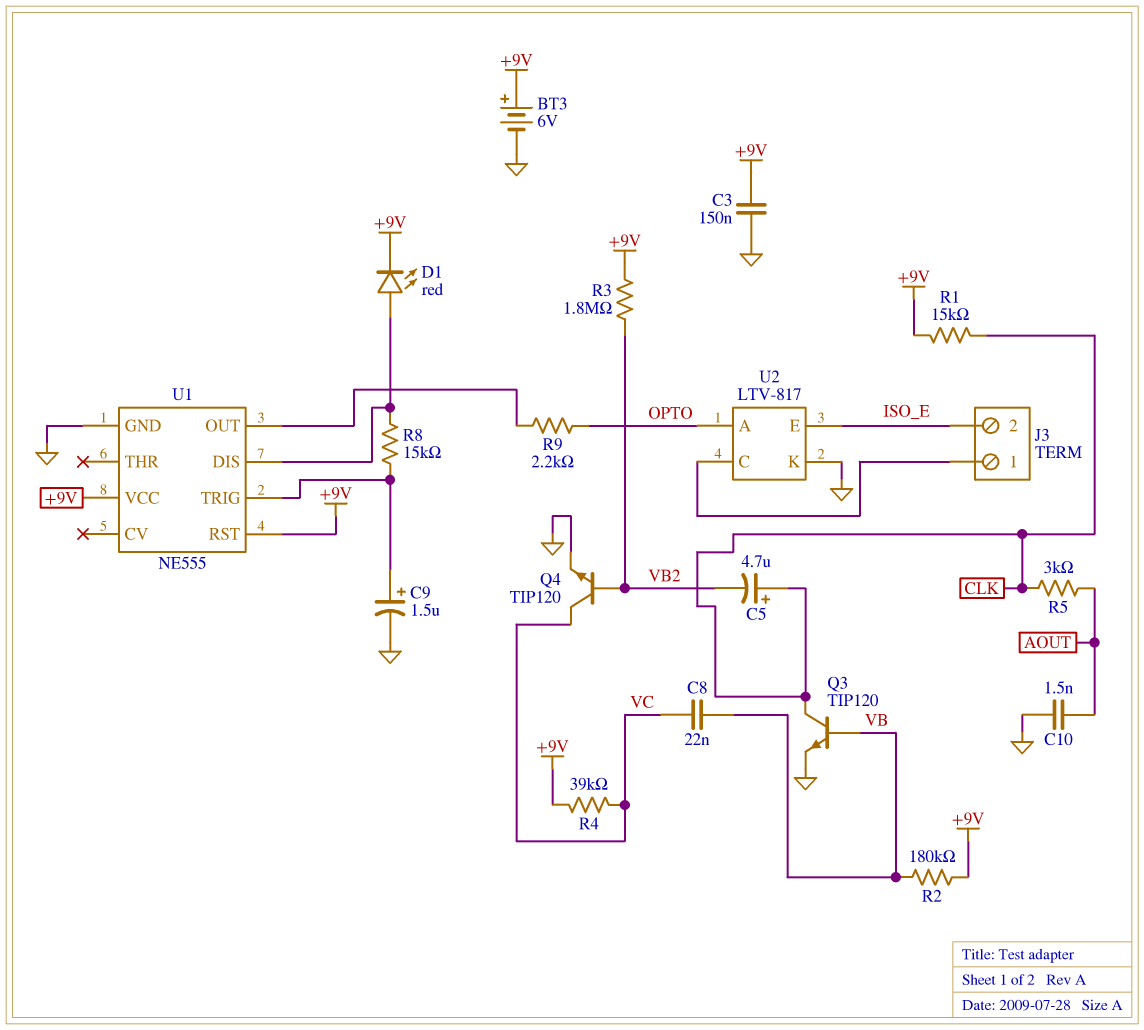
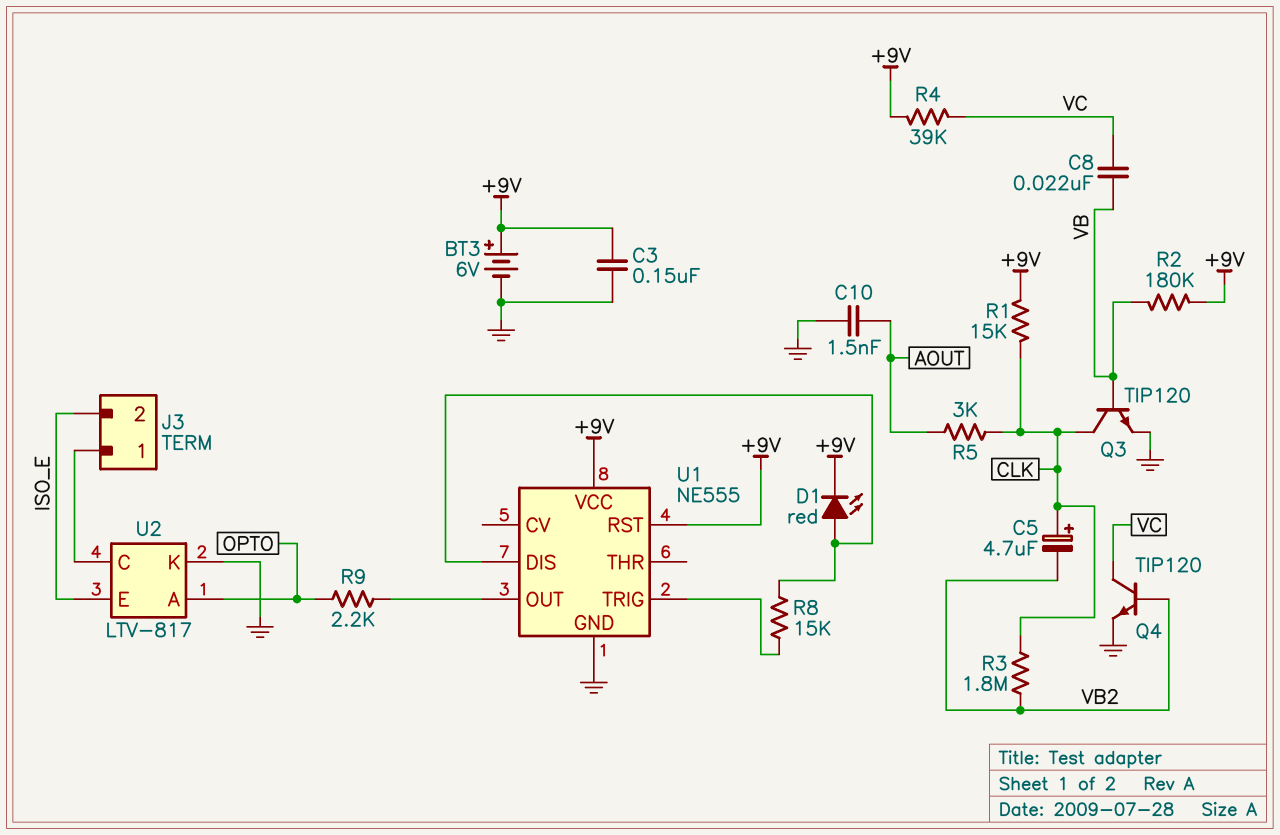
C9: 1.5uF (plus U1/TRIG, minus GND) -> none
R3: 1.8M (+9V, VB2) -> 1.8M (CLK, VB2)

